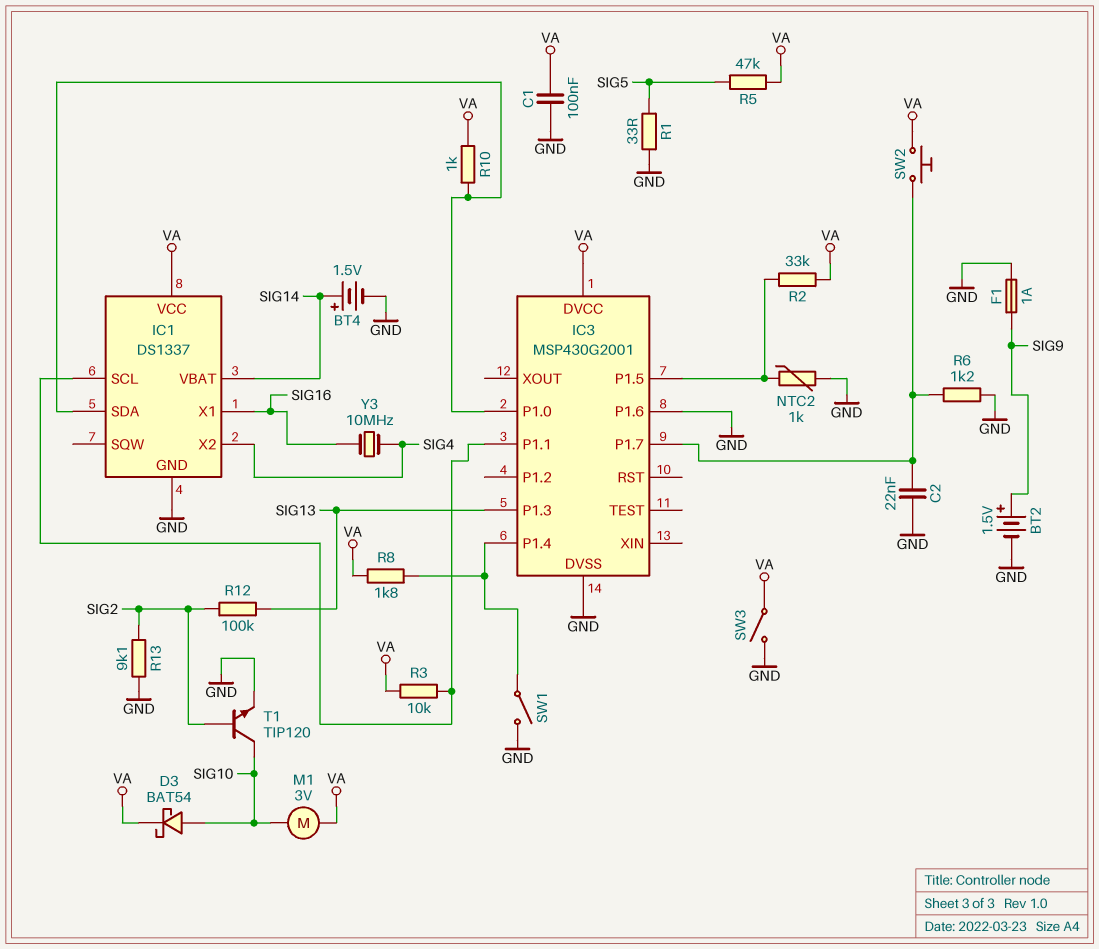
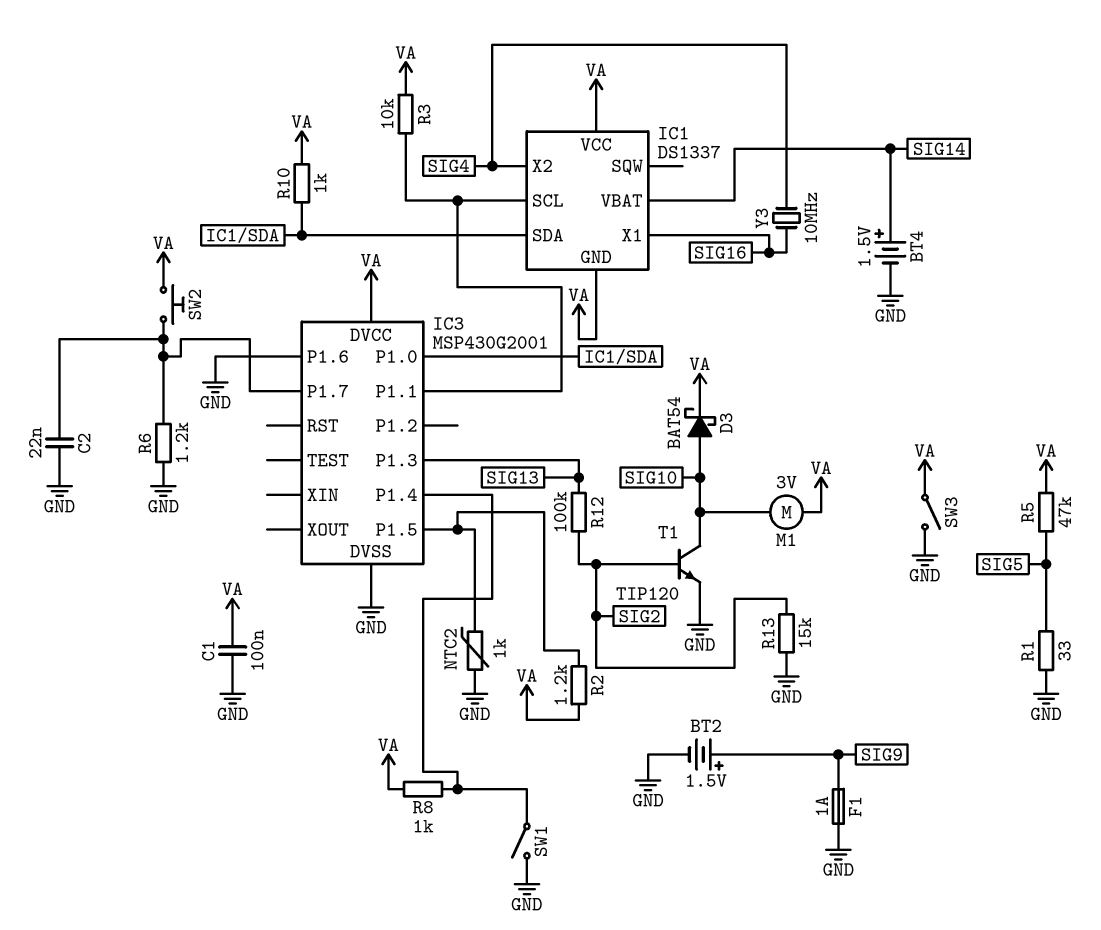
IC1 pin GND: GND -> VA
R2: 33k (IC3/P1.5, VA) -> 1.2k (IC3/P1.5, VA)
R8: 1.8k (IC3/P1.4, VA) -> 1k (IC3/P1.4, VA)
R13: 9.1k (GND, SIG2) -> 15k (GND, SIG2)

